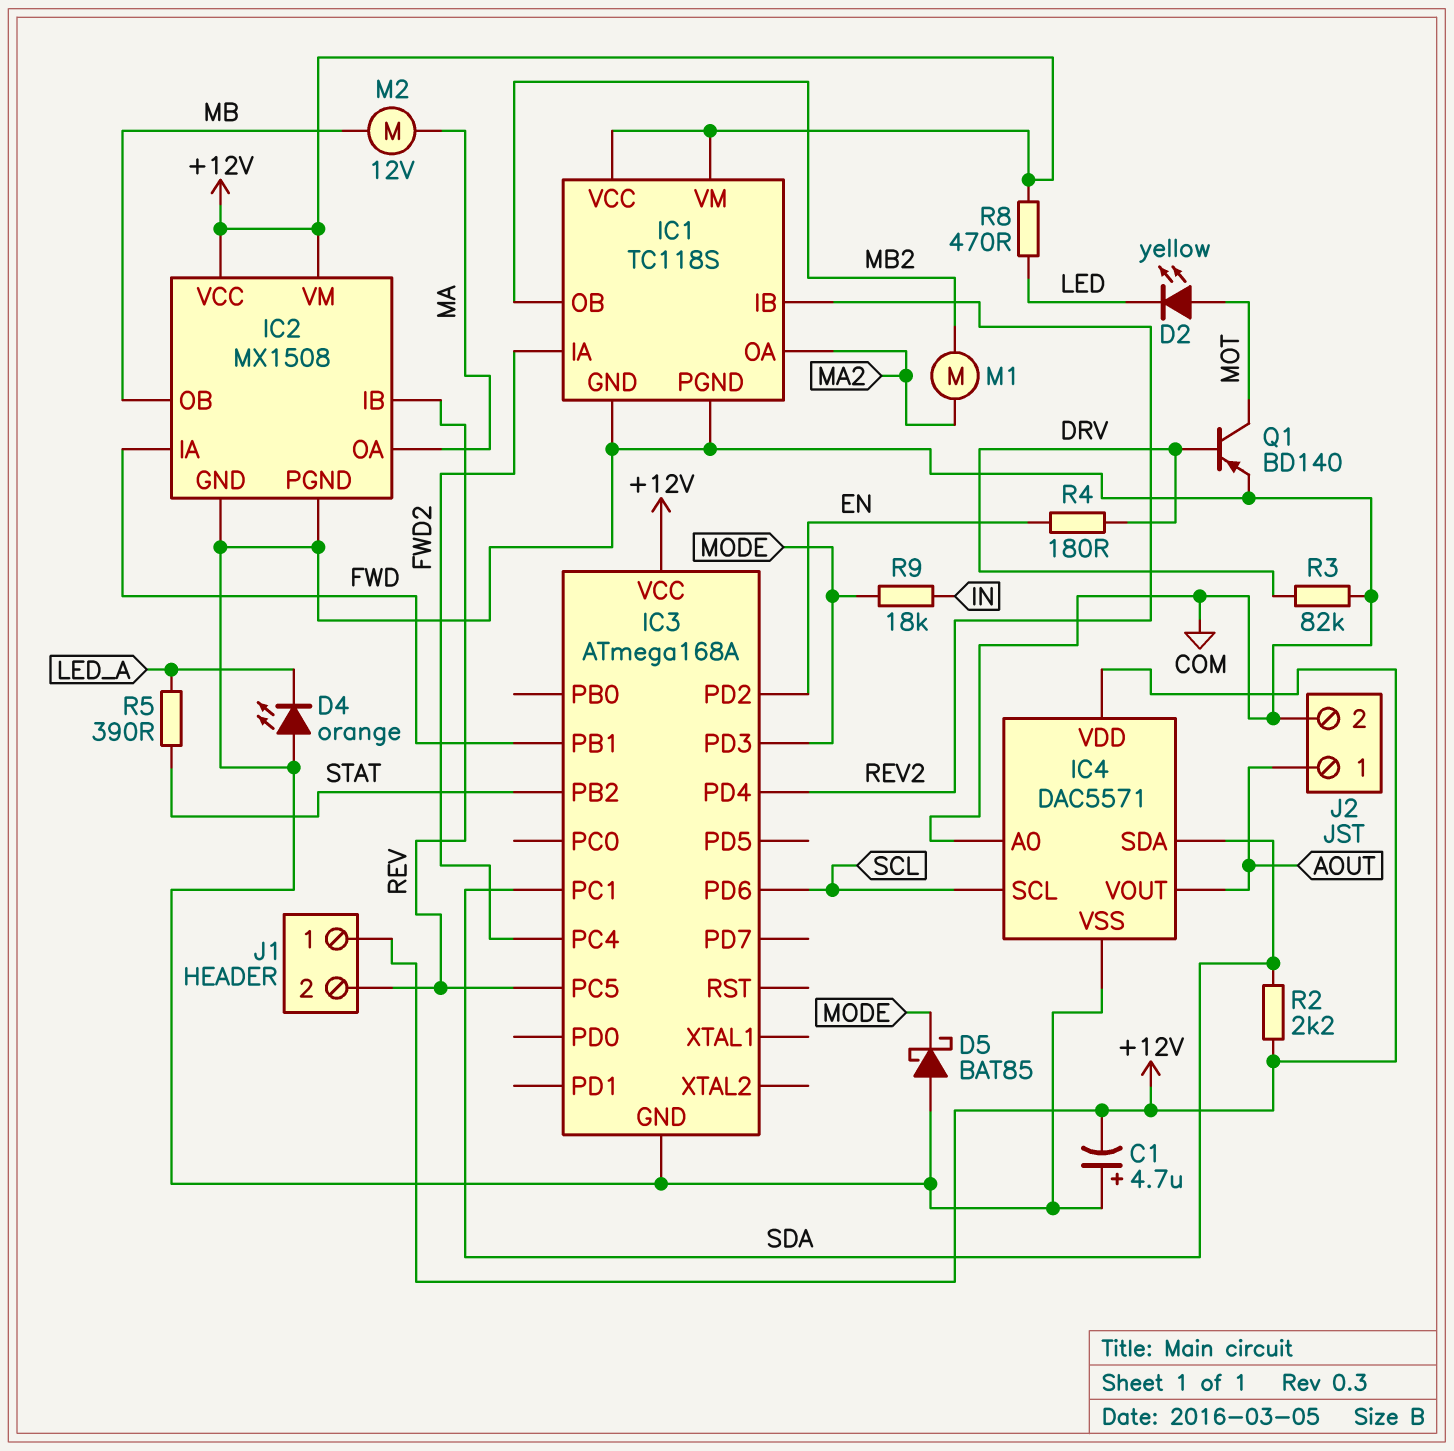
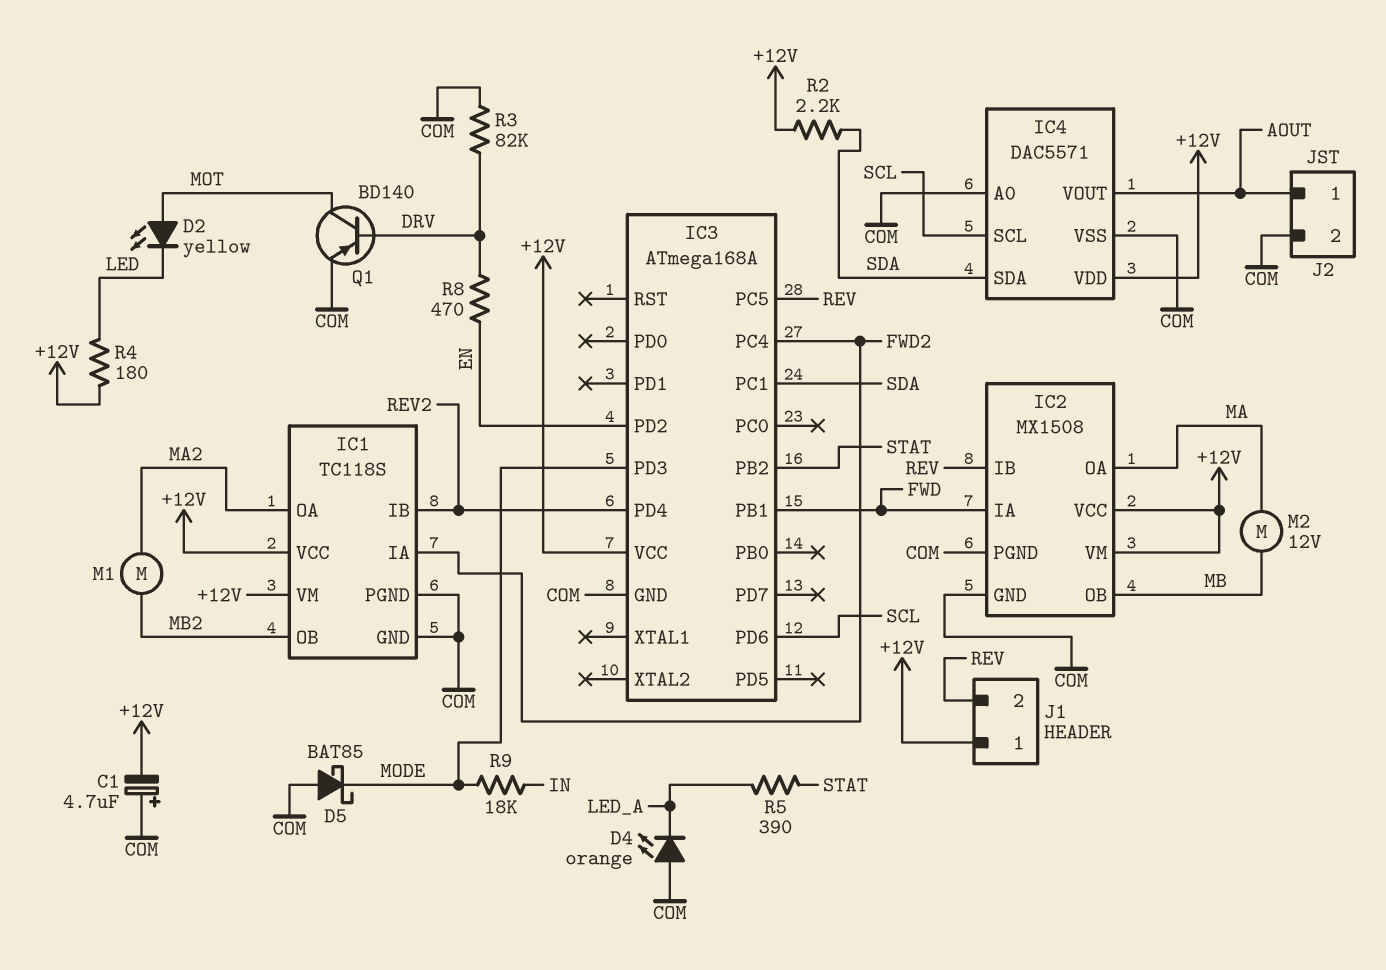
R4: 180 (DRV, EN) -> 180 (+12V, LED)
R8: 470 (+12V, LED) -> 470 (DRV, EN)

